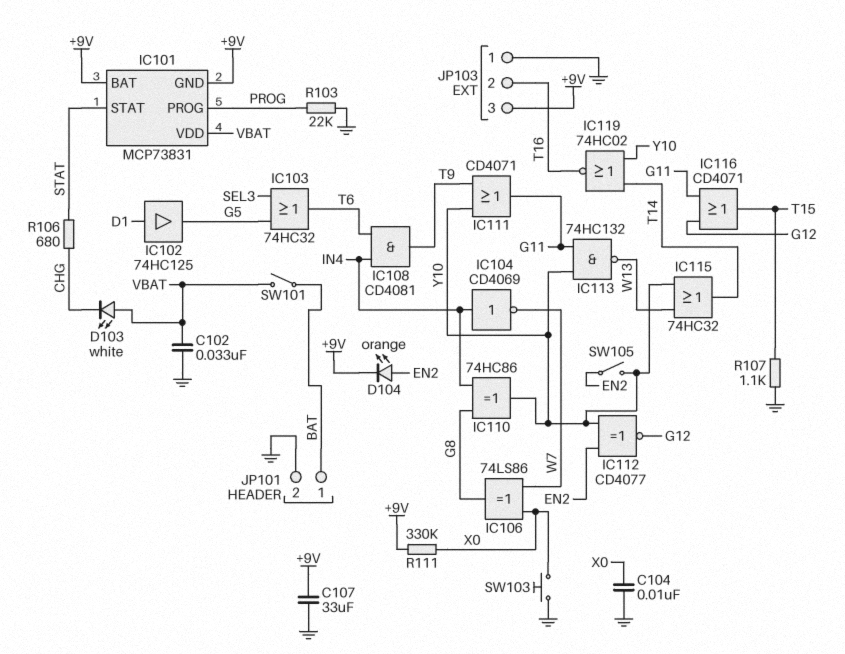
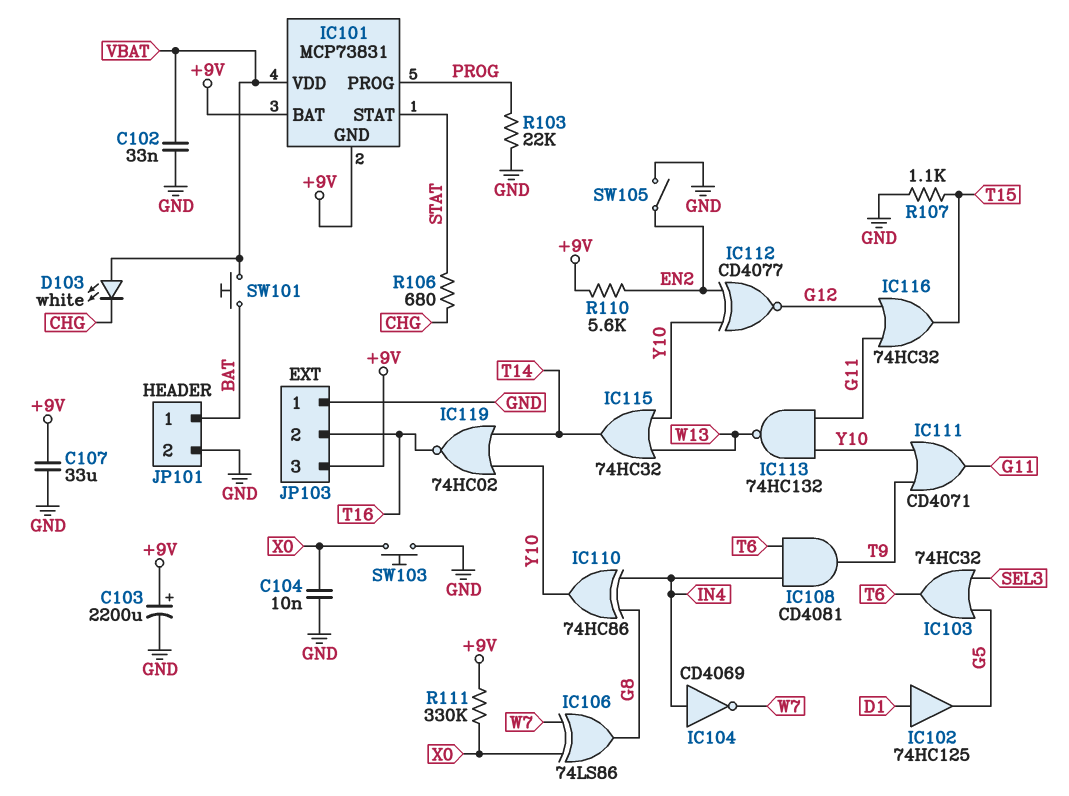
C103: none -> 2200uF (plus +9V, minus GND)
D104: LED orange (A EN2, K +9V) -> none
IC116: OR CD4071 (in G11, in G12, out T15) -> OR 74HC32 (in G11, in G12, out T15)
R110: none -> 5.6k (+9V, EN2)
SW101: switch (BAT, VBAT) -> button (BAT, VBAT)
SW105: switch (EN2, Y10) -> switch (EN2, GND)

